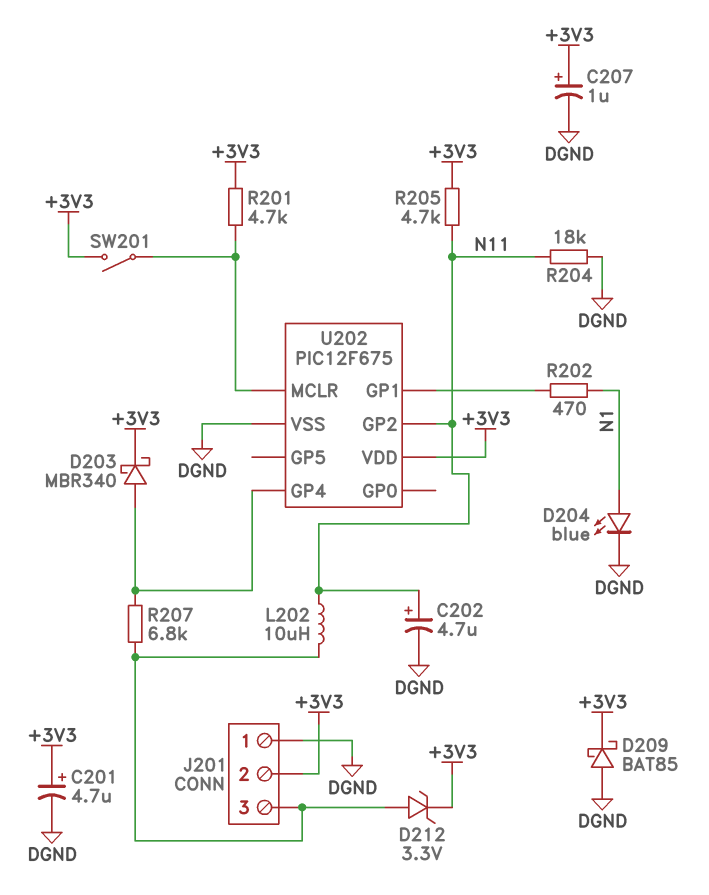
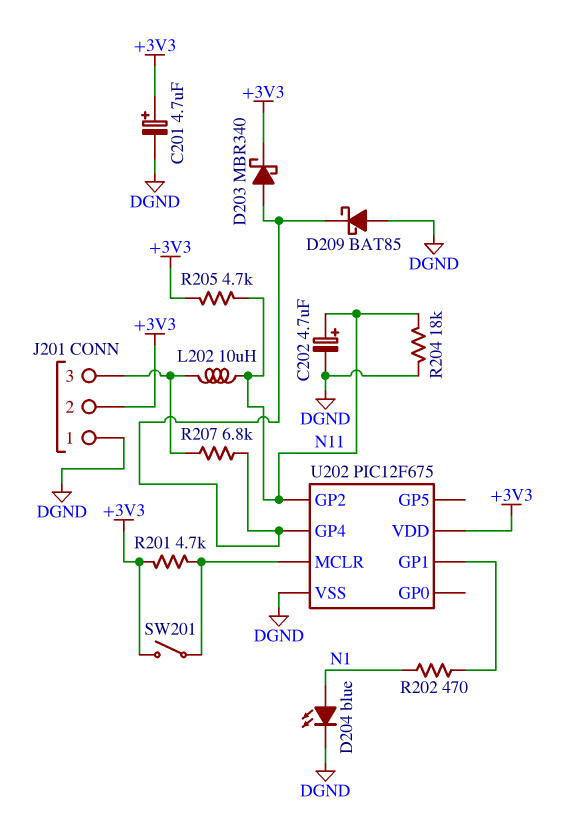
C207: 1uF (plus +3V3, minus DGND) -> none
D209: schottky BAT85 (A DGND, K +3V3) -> schottky BAT85 (A DGND, K U202/GP4)
D212: zener 3.3V (A J201/3, K +3V3) -> none

